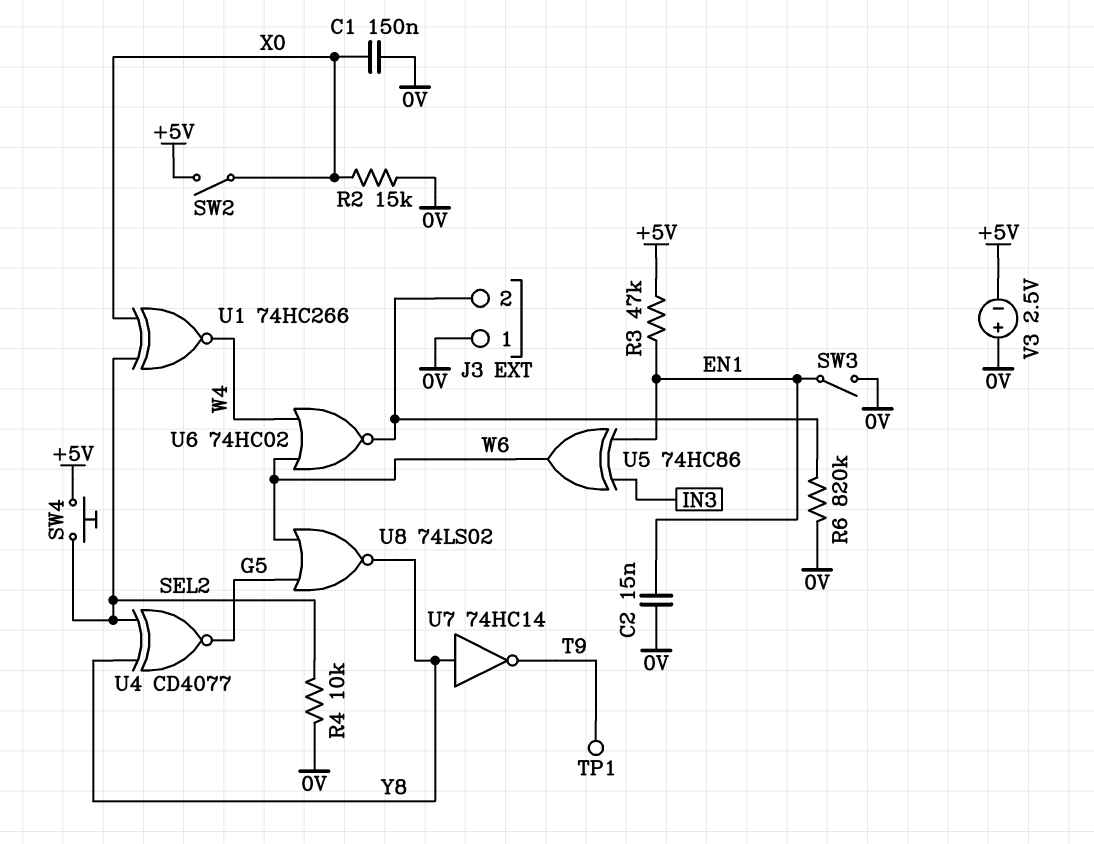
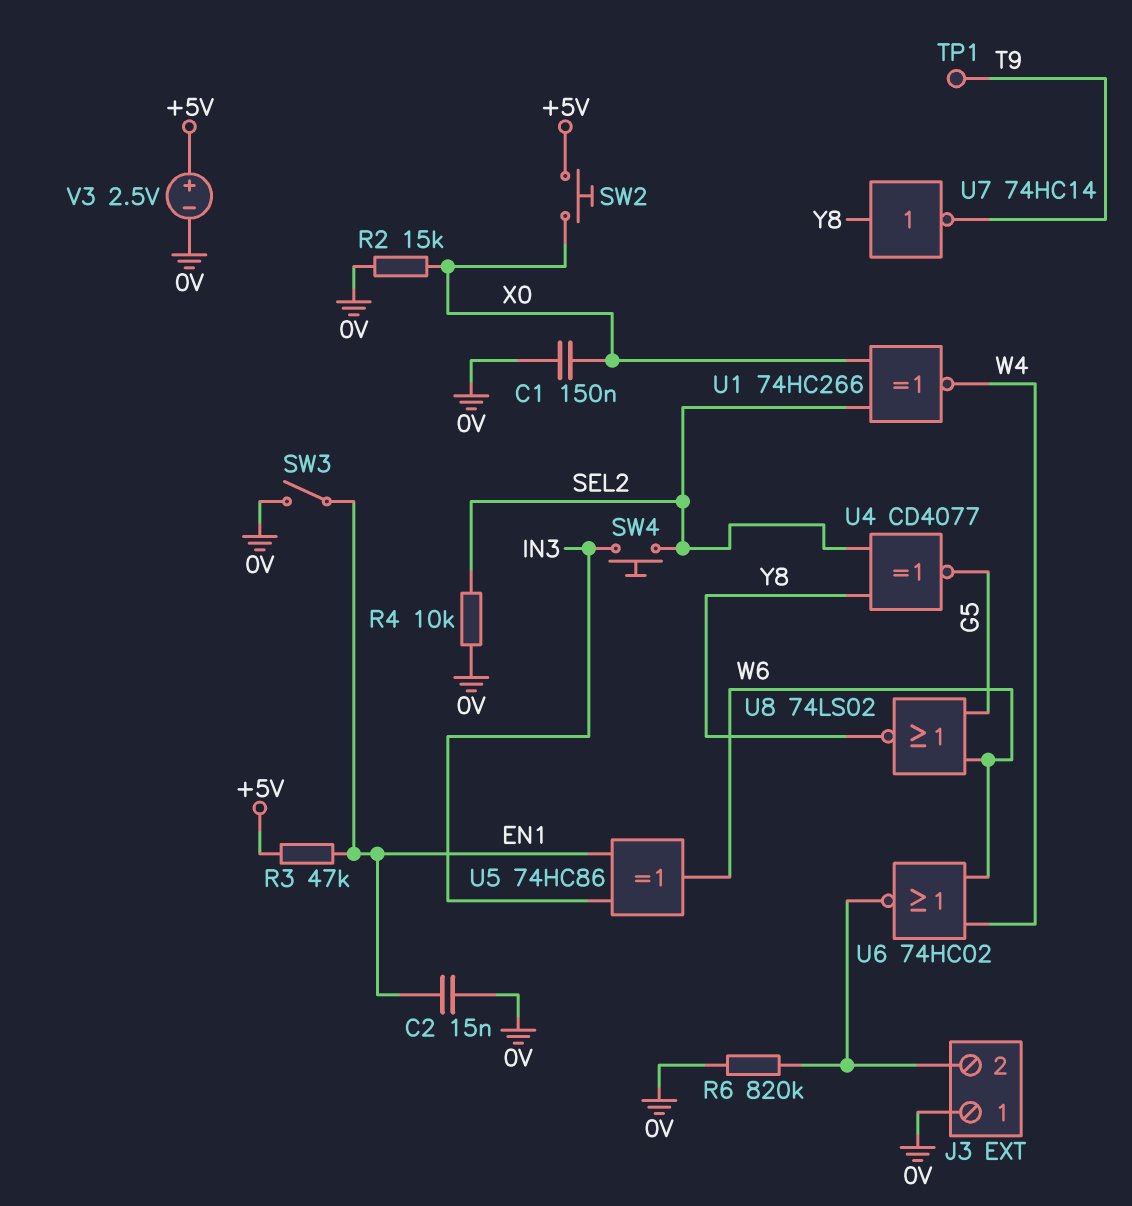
SW2: switch (+5V, X0) -> button (+5V, X0)
SW4: button (+5V, SEL2) -> button (IN3, SEL2)
V3: 2.5V (plus 0V, minus +5V) -> 2.5V (plus +5V, minus 0V)

